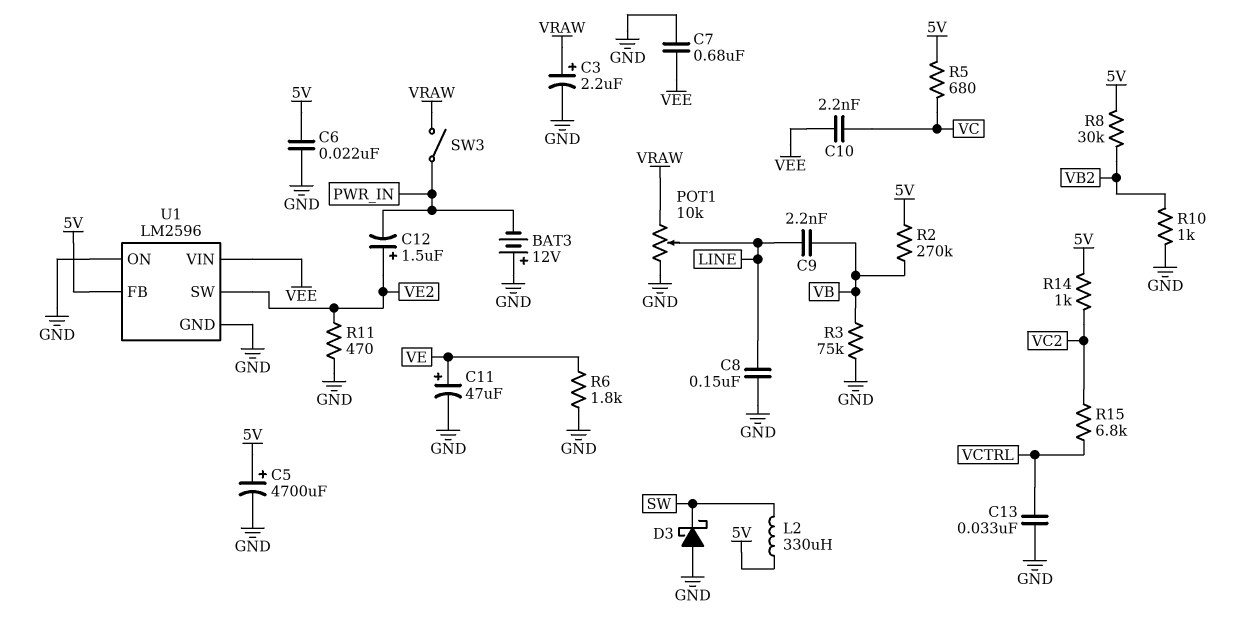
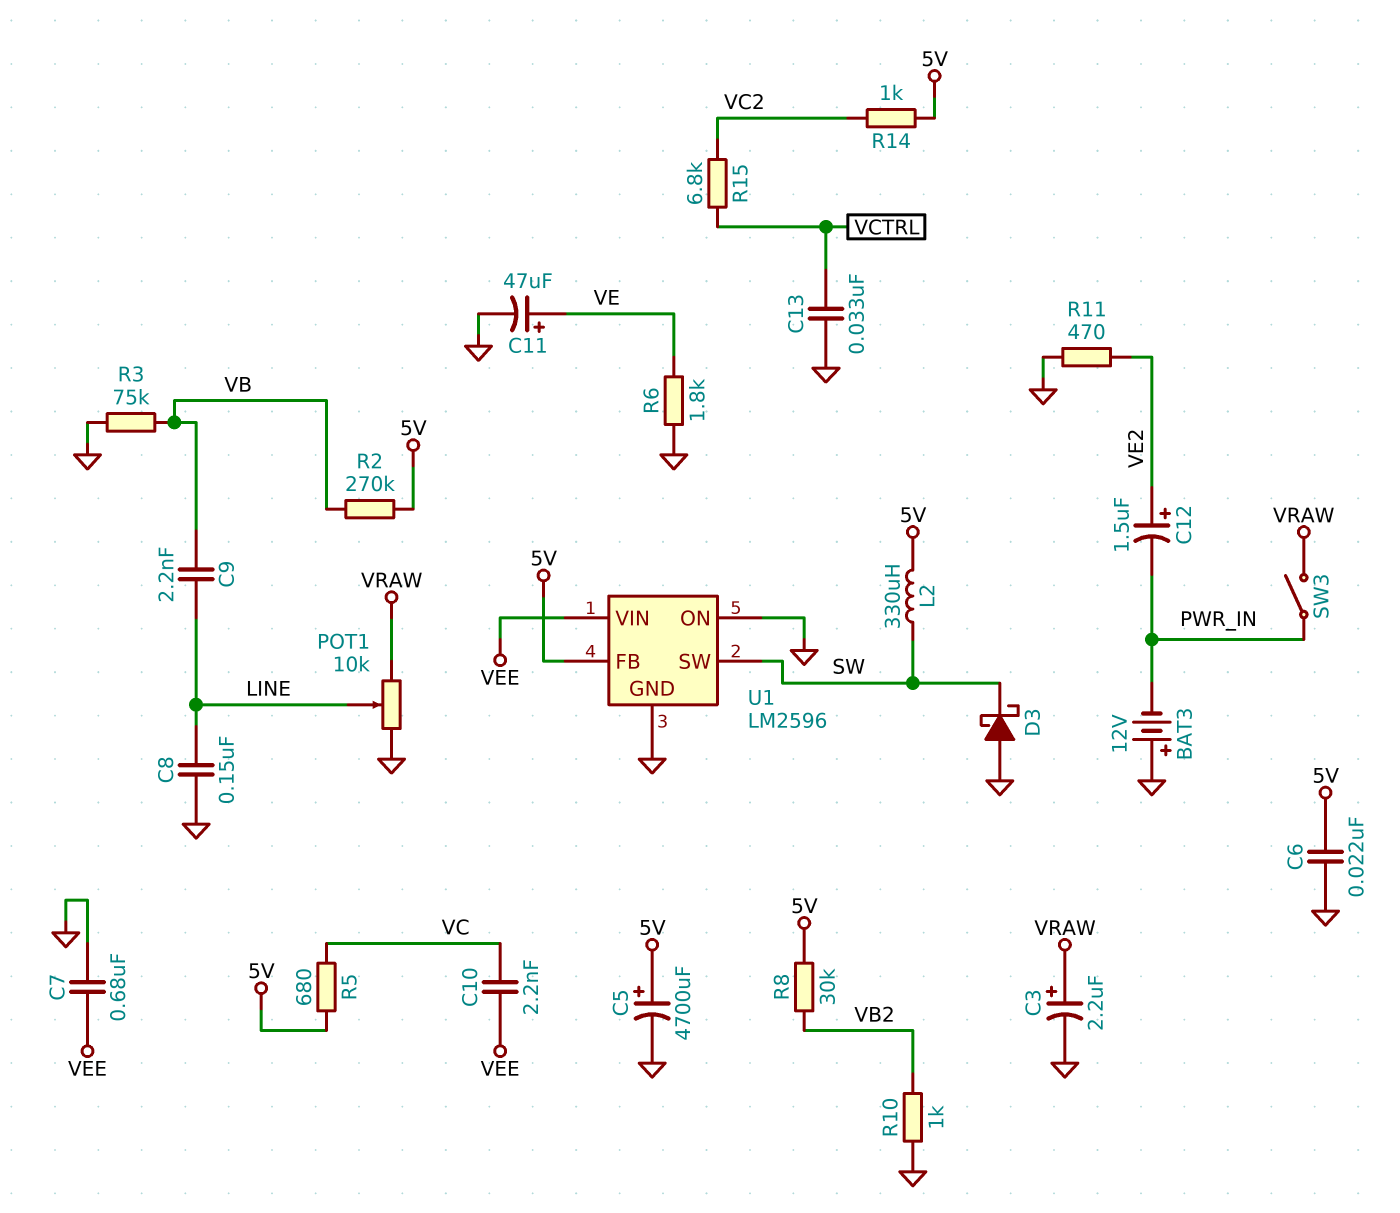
U1 pin SW: VE2 -> SW

